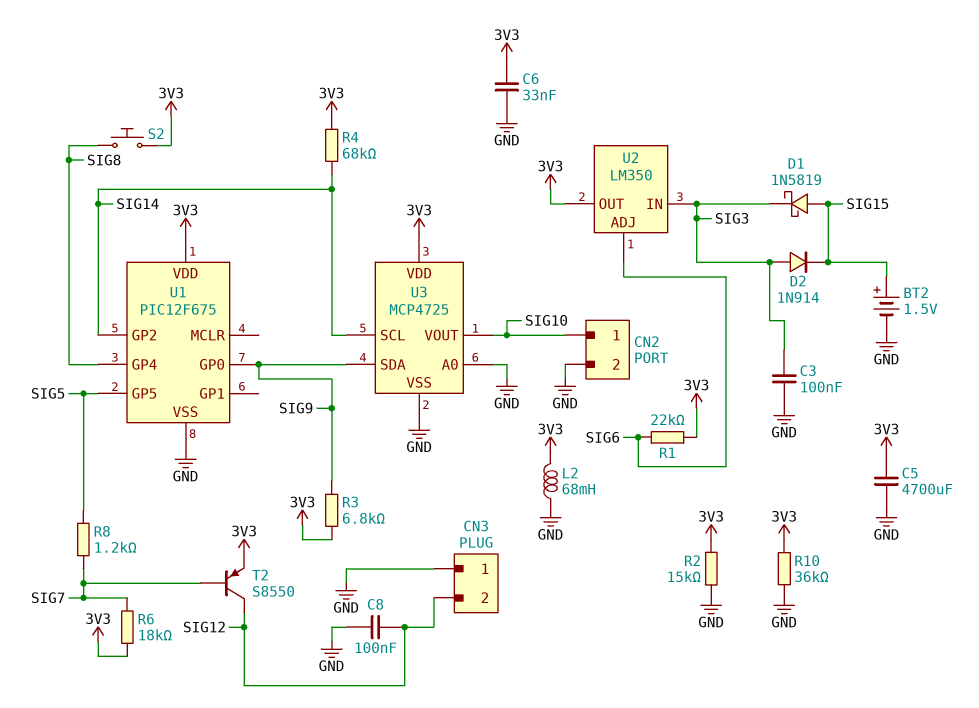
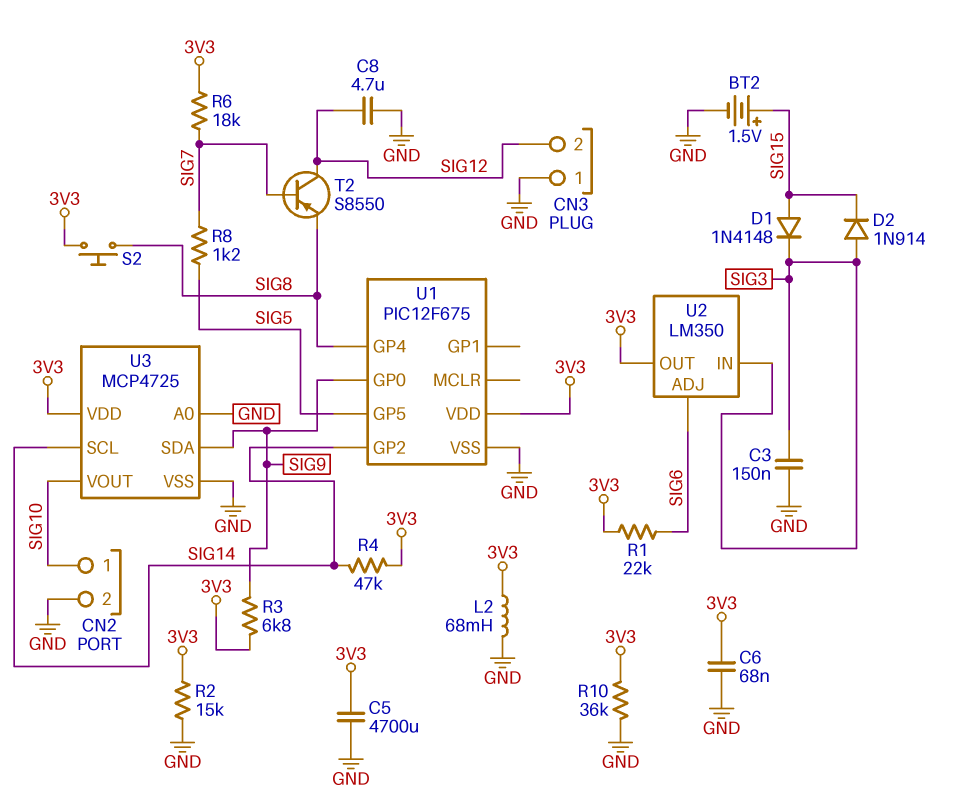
C3: 100nF (GND, SIG3) -> 150nF (GND, SIG3)
C6: 33nF (3V3, GND) -> 68nF (3V3, GND)
C8: 100nF (GND, SIG12) -> 4.7uF (GND, SIG12)
D1: schottky 1N5819 (A SIG15, K SIG3) -> diode 1N4148 (A SIG15, K SIG3)
R4: 68k (3V3, SIG14) -> 47k (3V3, SIG14)
T2: PNP S8550 (B SIG7, C SIG12, E 3V3) -> PNP S8550 (B SIG7, C SIG12, E SIG8)

